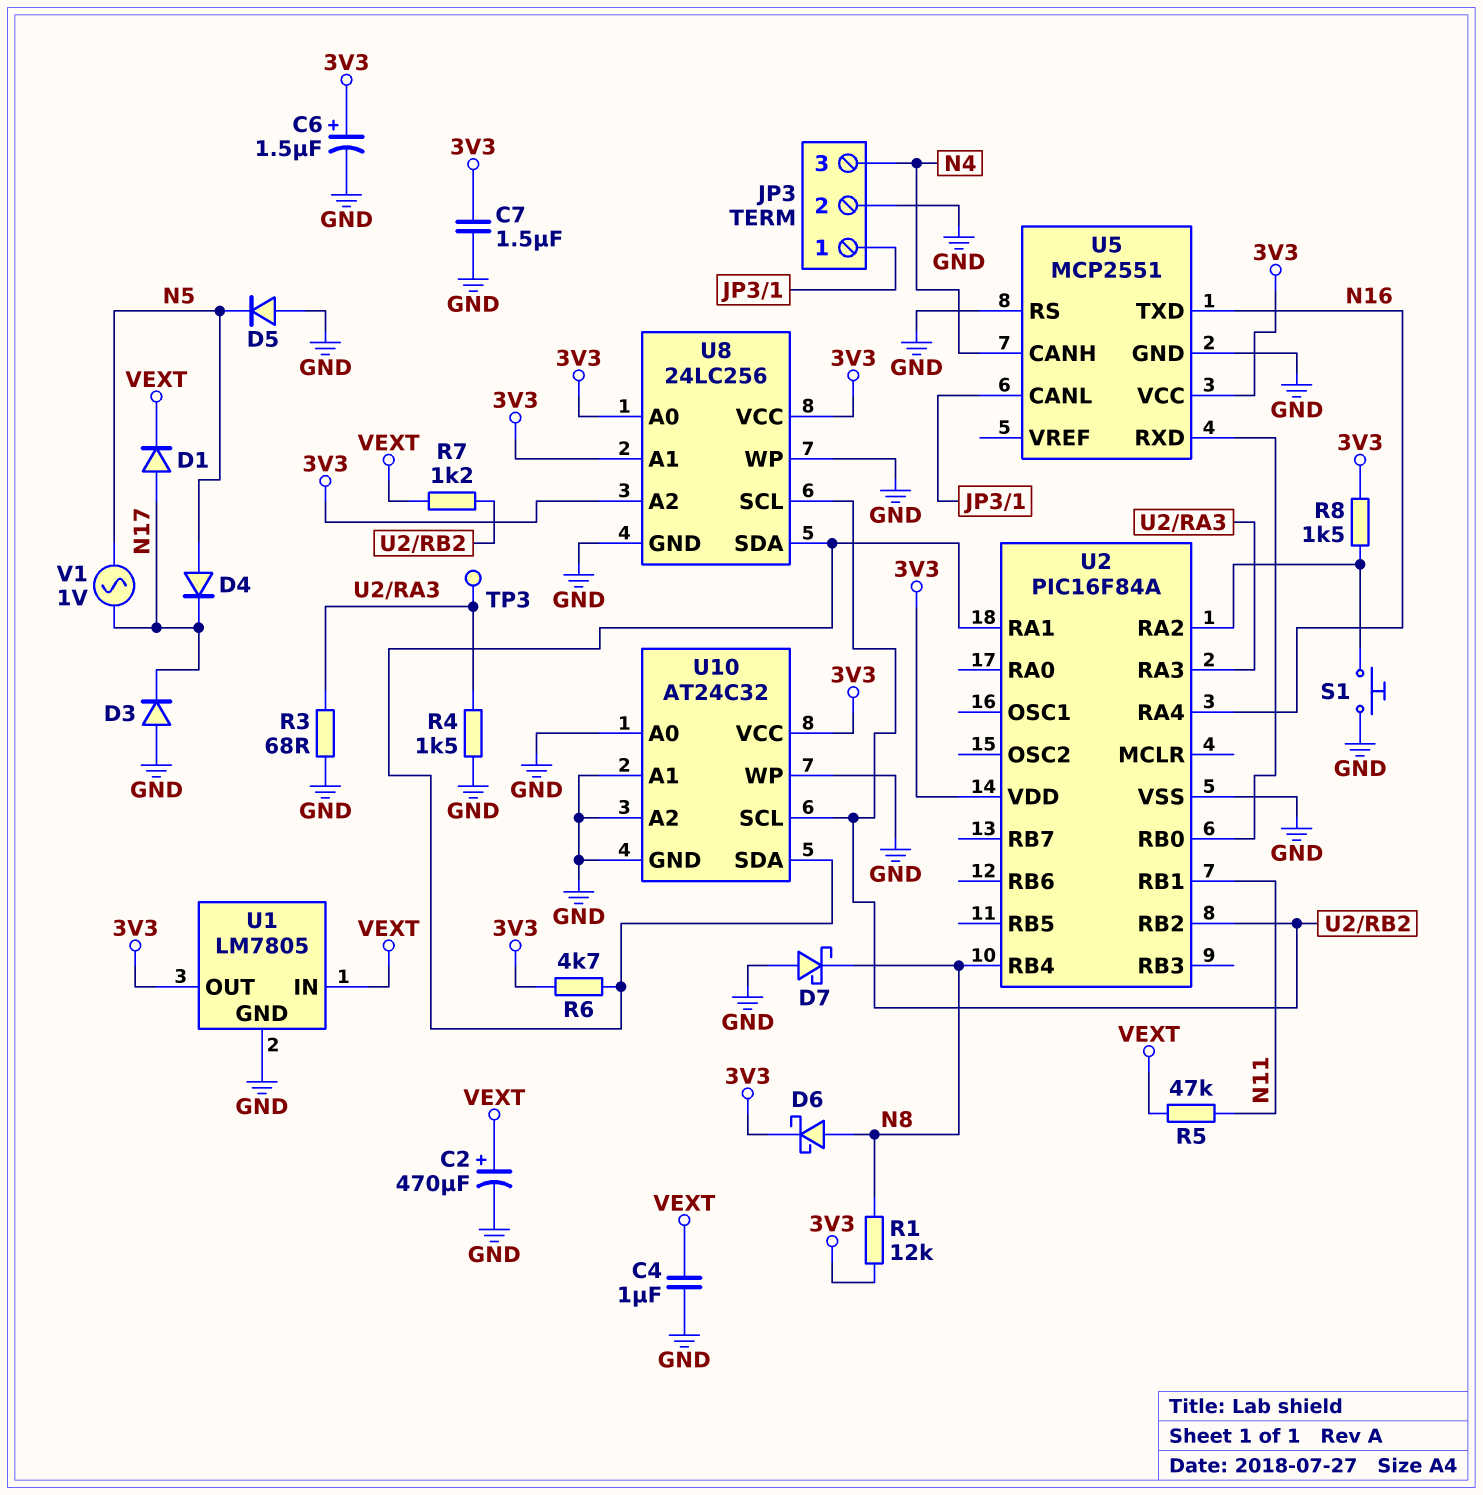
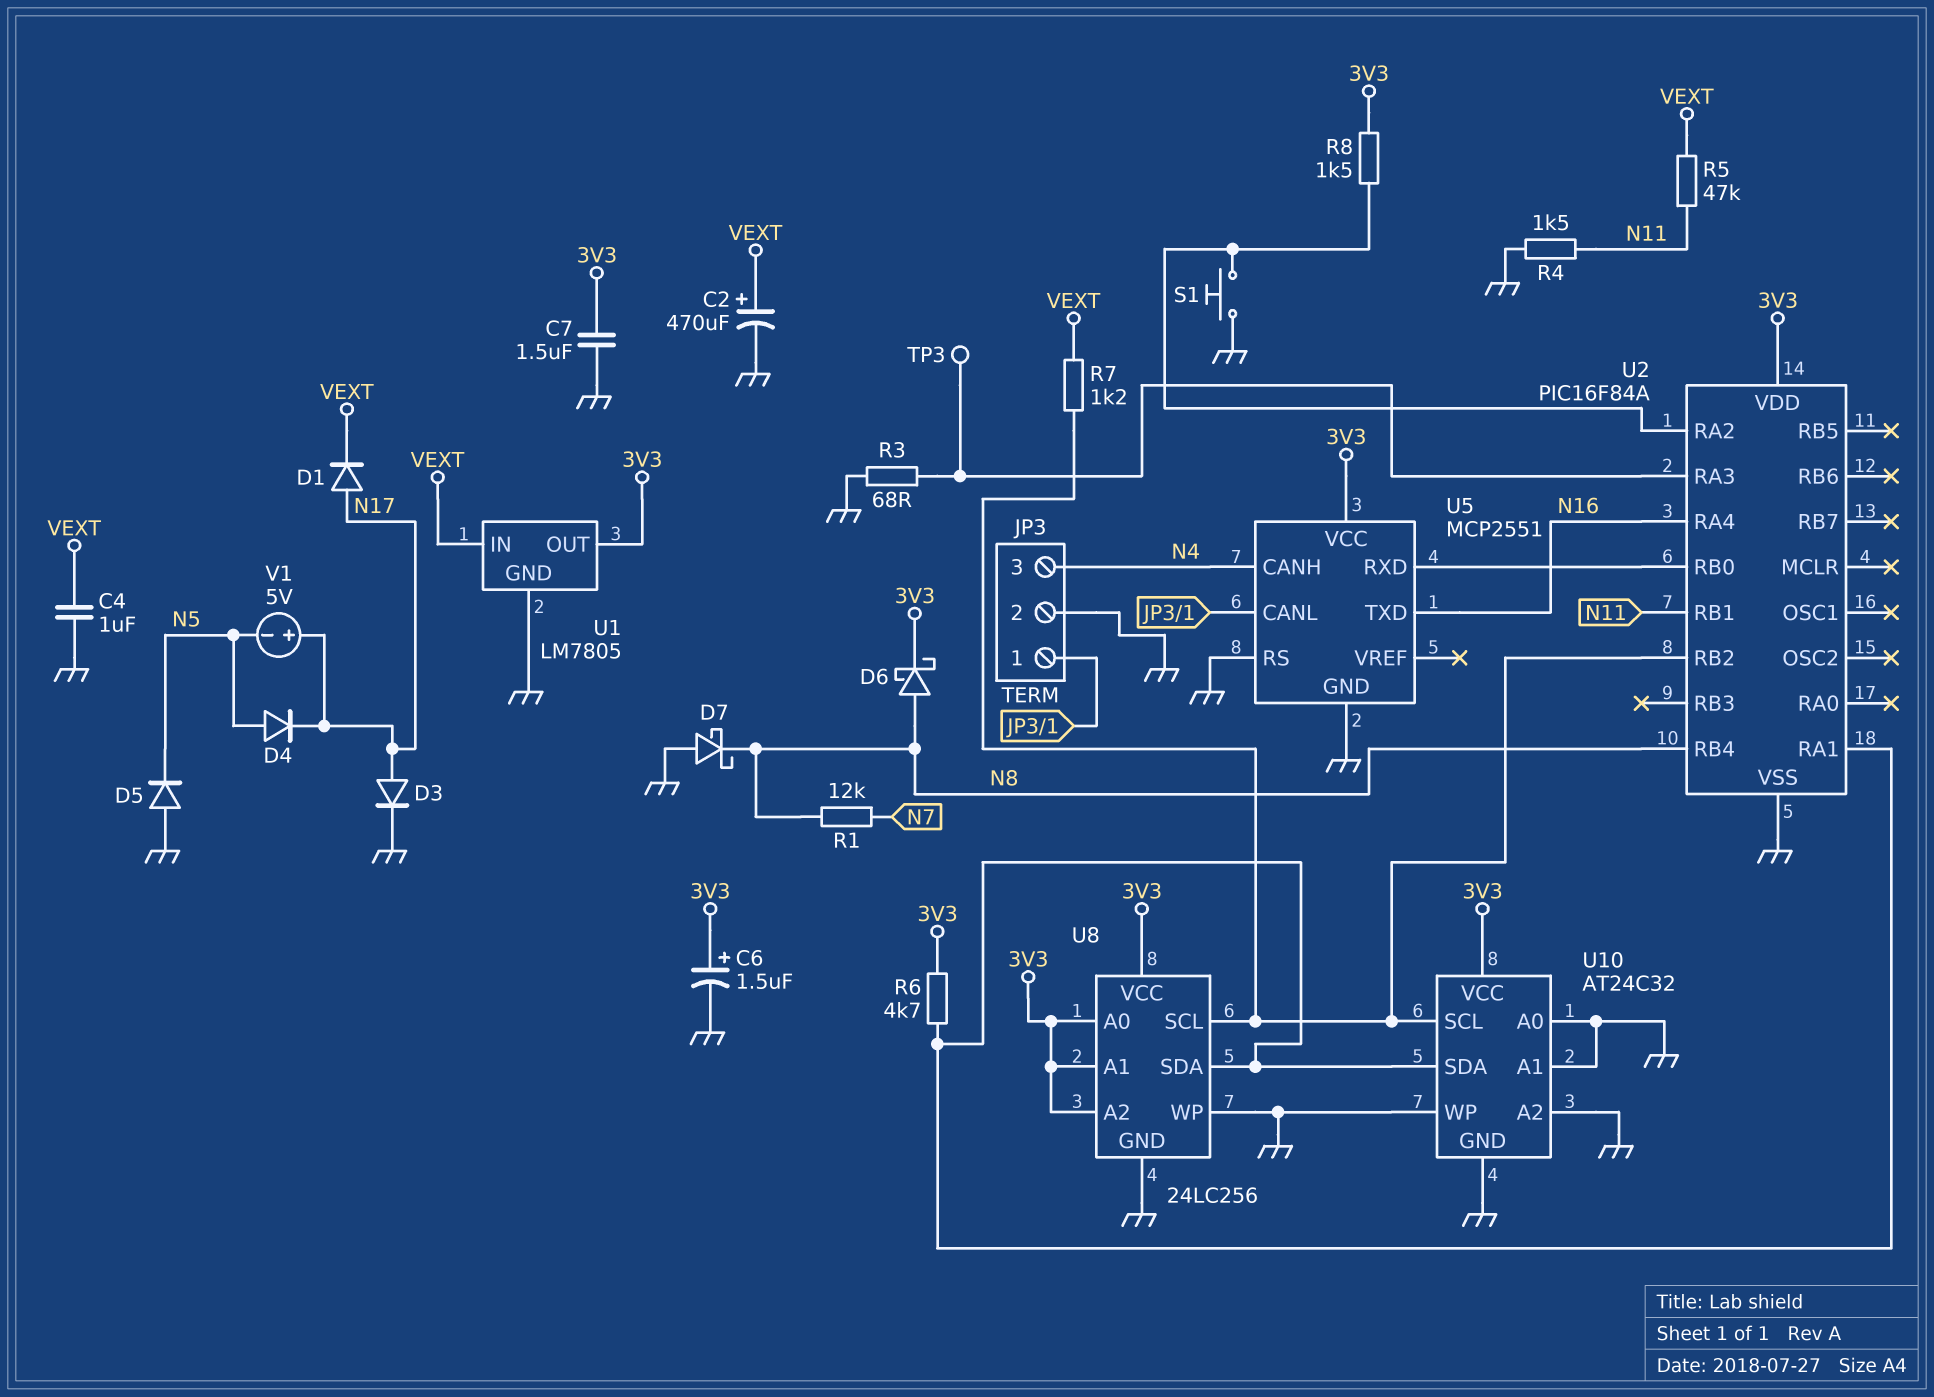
D3: diode (A GND, K N17) -> diode (A N17, K GND)
R1: 12k (3V3, N8) -> 12k (N7, N8)
R4: 1.5k (GND, U2/RA3) -> 1.5k (GND, N11)
V1: AC 1V (N5, N17) -> 5V (plus N17, minus N5)

